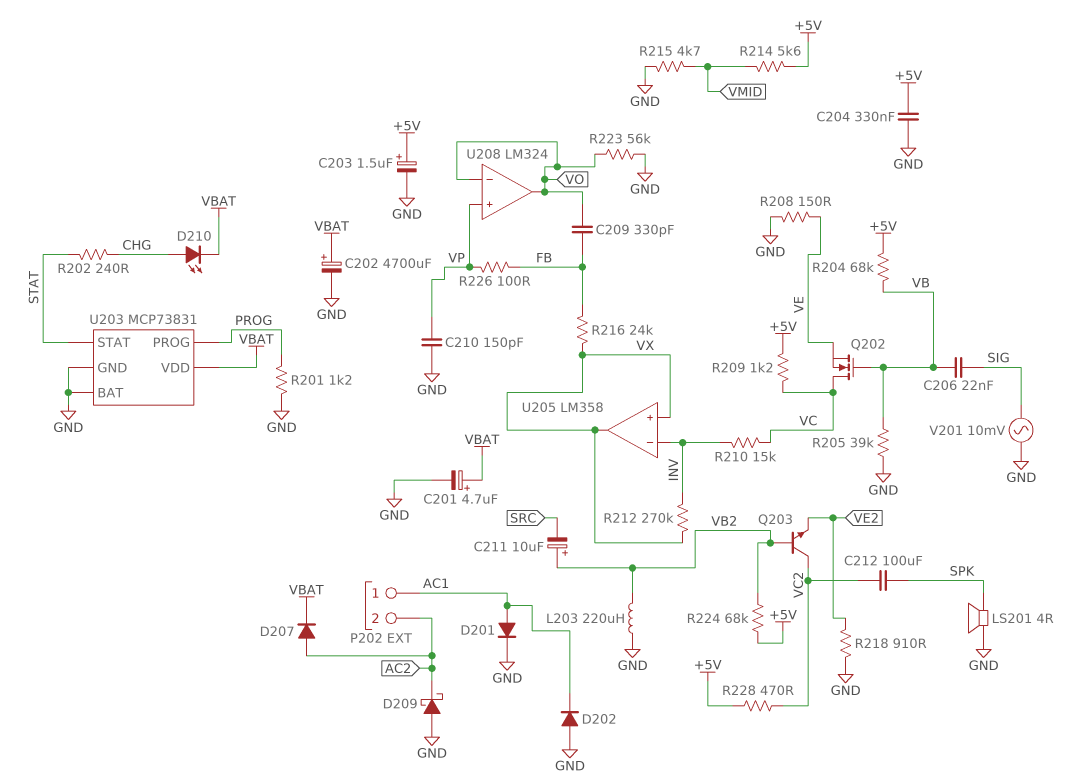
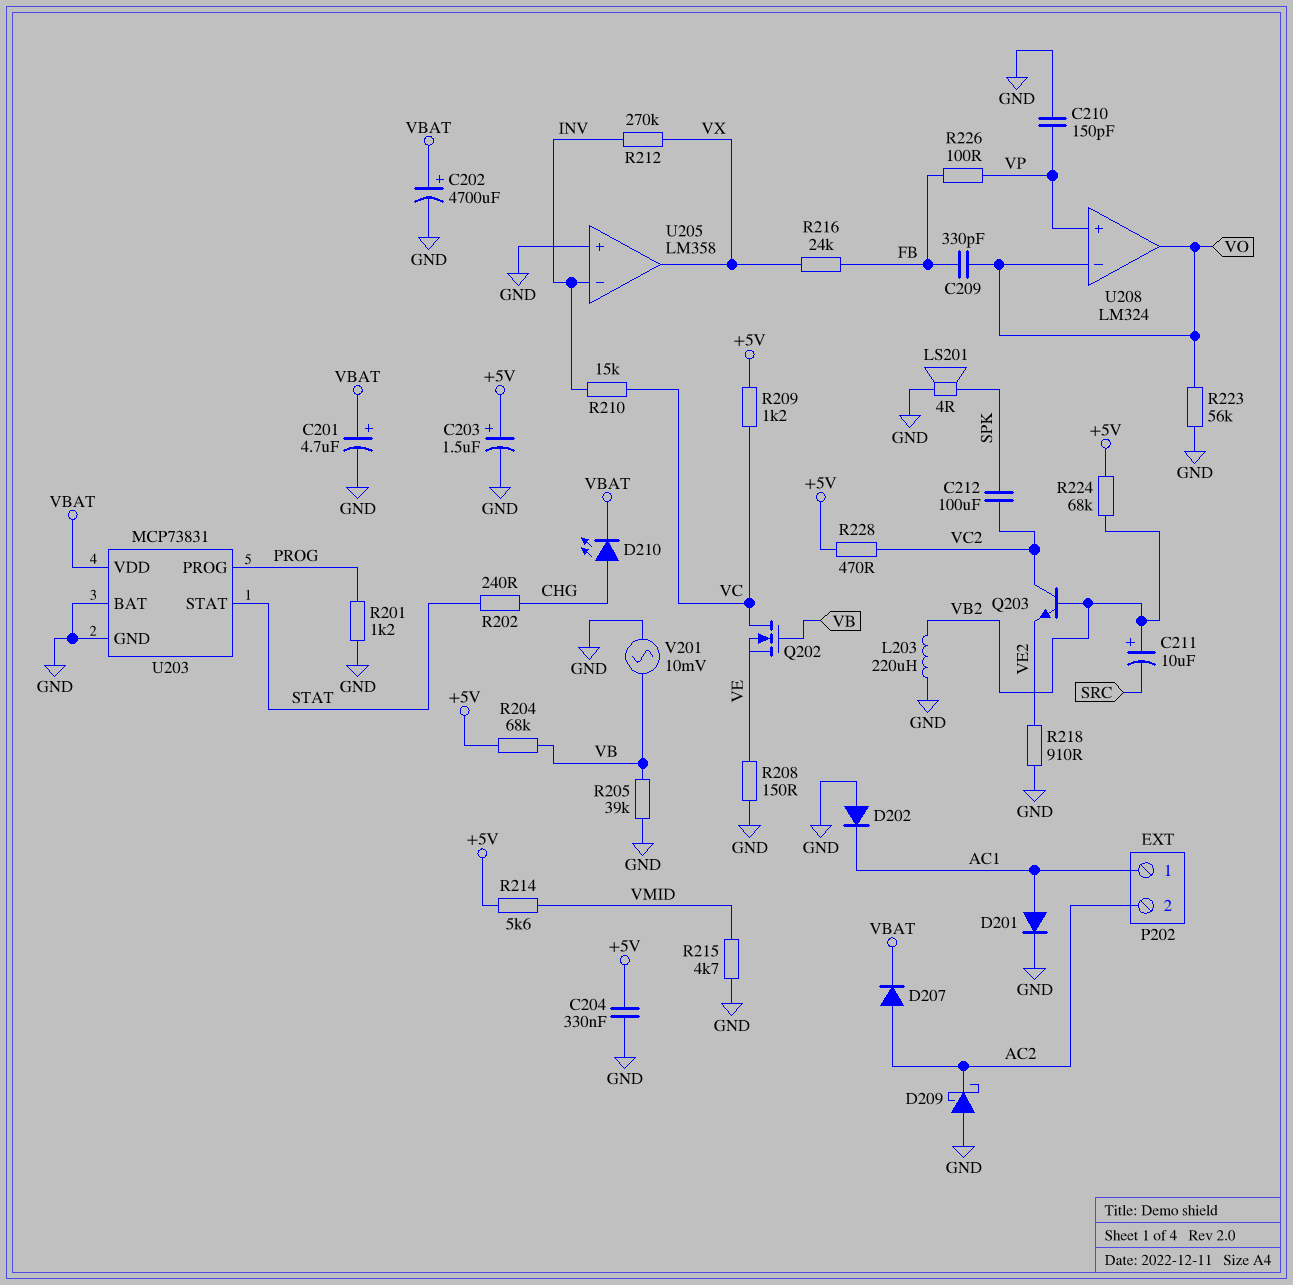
C206: 22nF (SIG, VB) -> none
U205 pin in+: VX -> GND
V201: AC 10mV (GND, SIG) -> AC 10mV (GND, VB)

